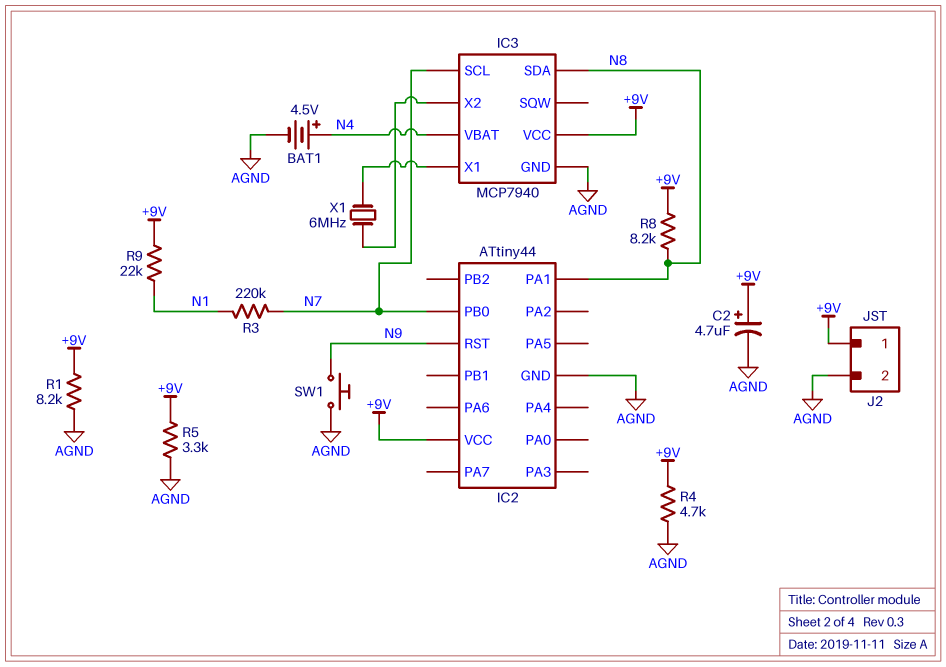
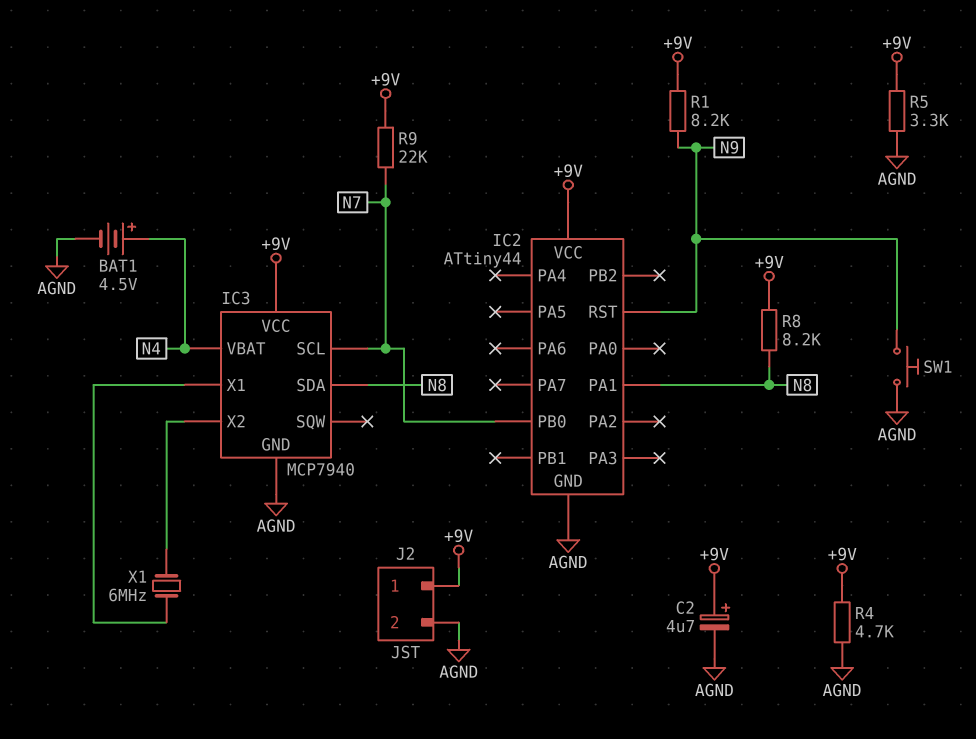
R1: 8.2k (+9V, AGND) -> 8.2k (+9V, N9)
R3: 220k (N1, N7) -> none
R9: 22k (+9V, N1) -> 22k (+9V, N7)

